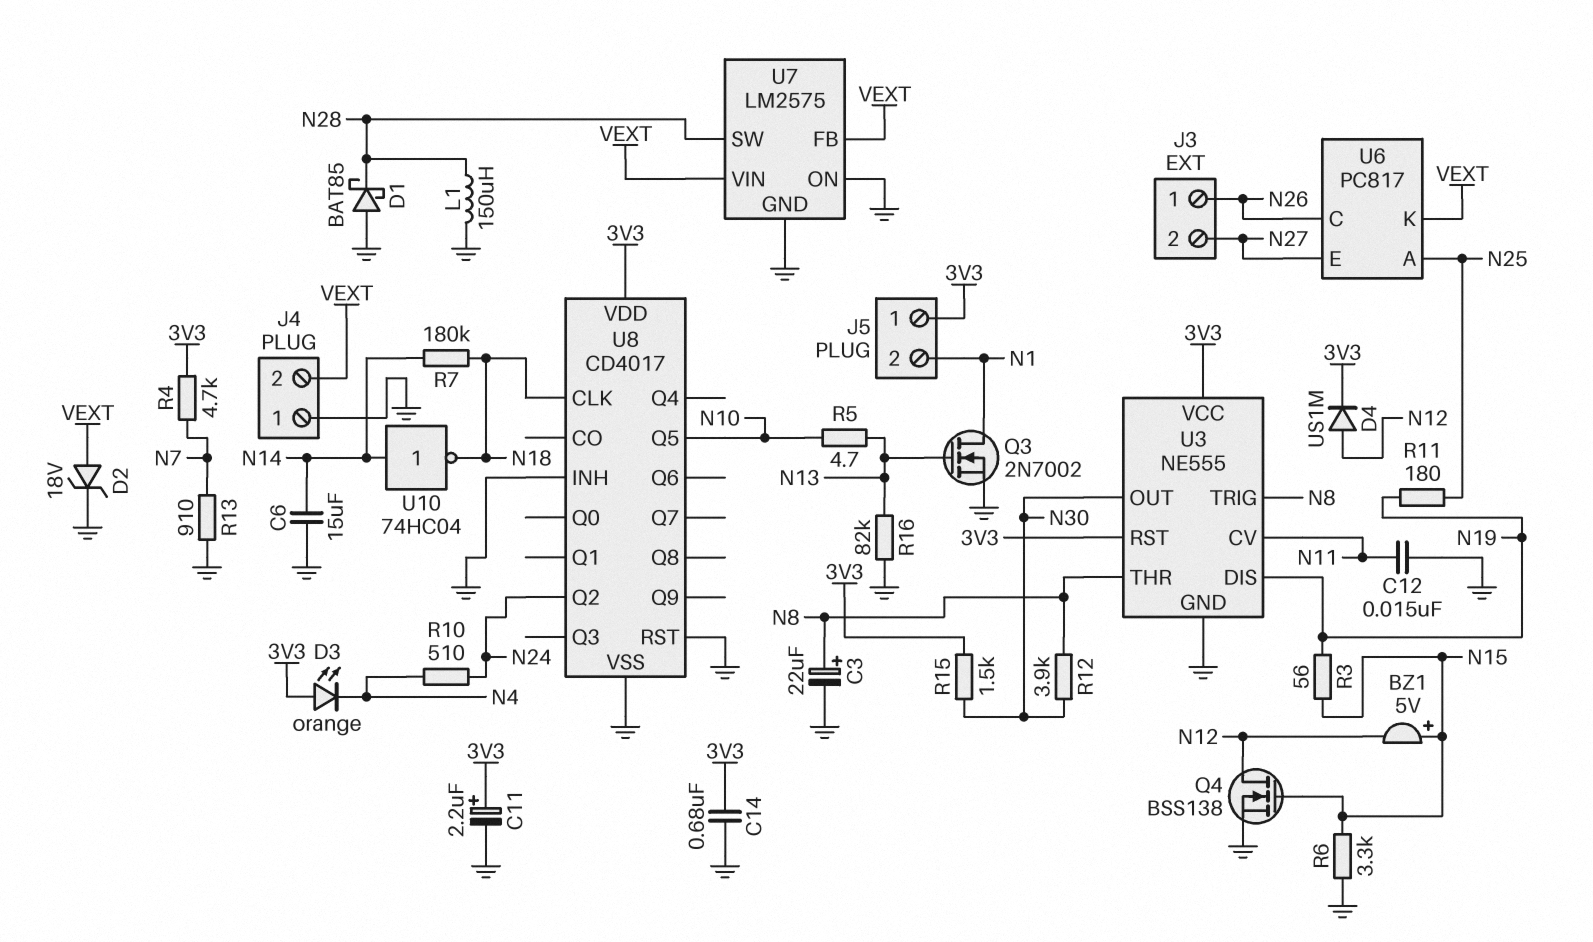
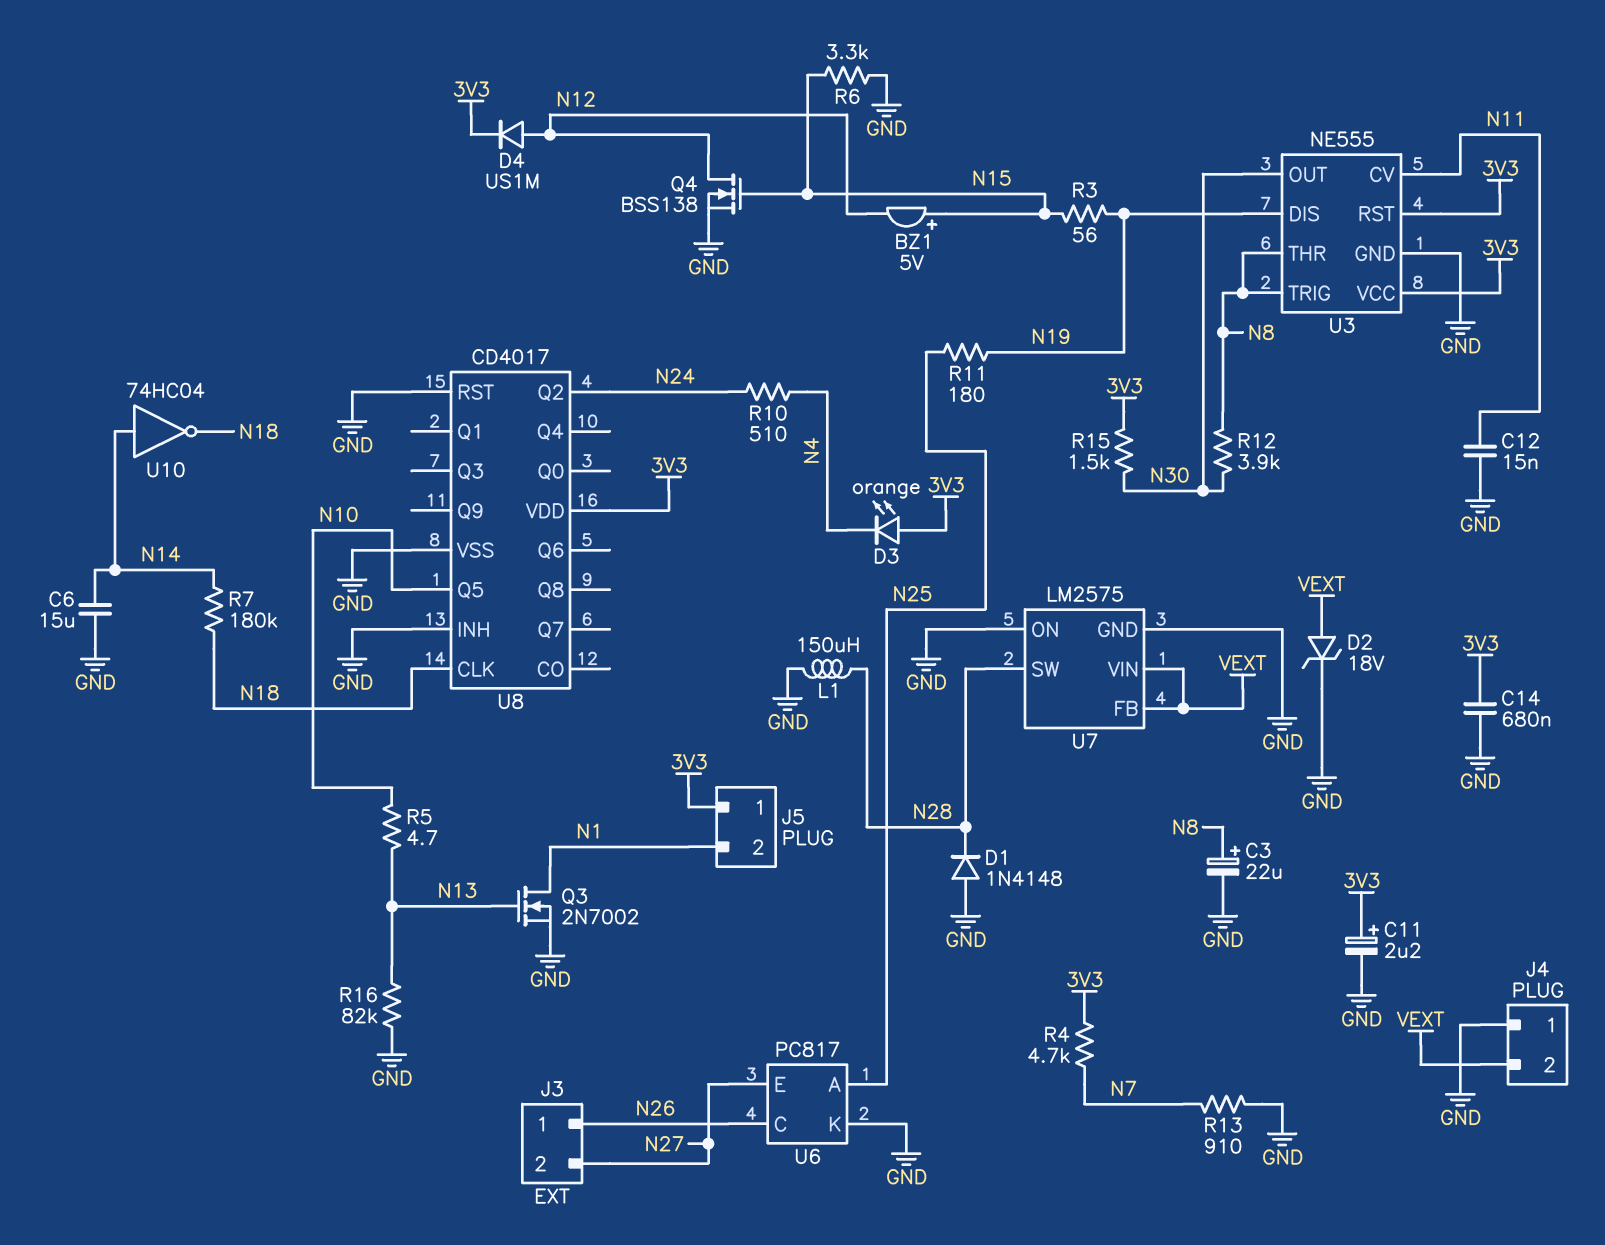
D1: schottky BAT85 (A GND, K N28) -> diode 1N4148 (A GND, K N28)
U6 pin K: VEXT -> GND

